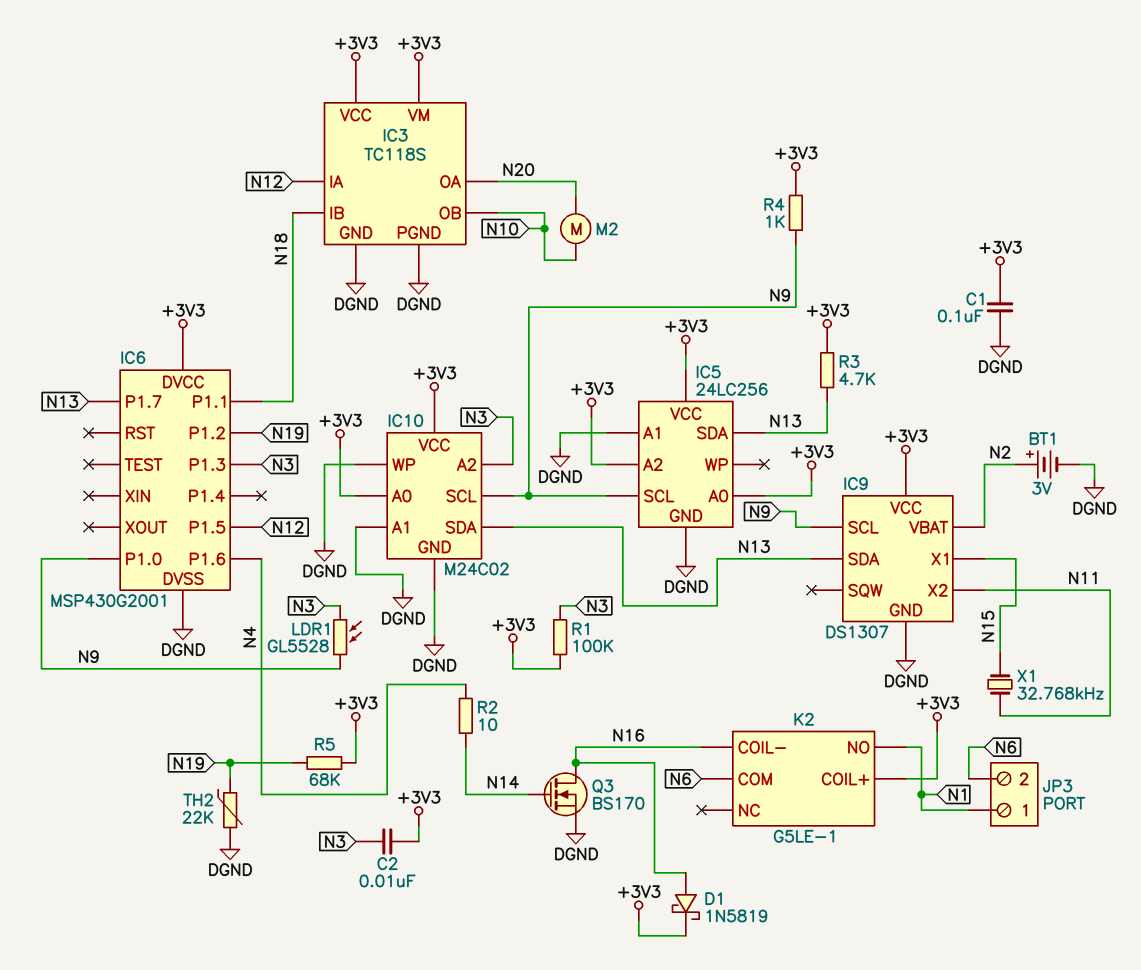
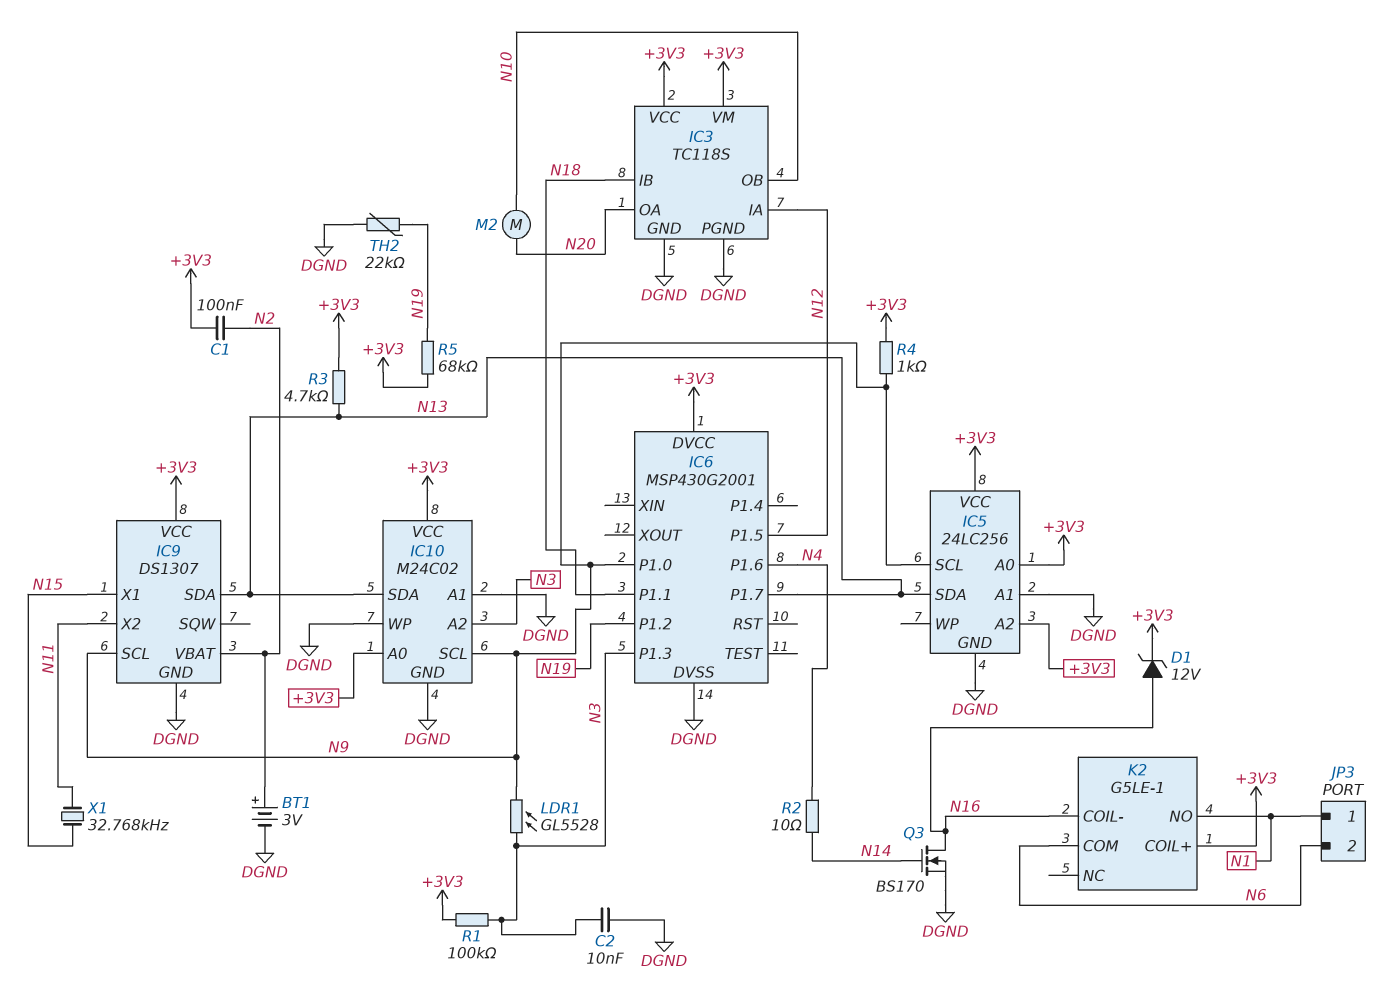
C1: 100nF (+3V3, DGND) -> 100nF (+3V3, N2)
C2: 10nF (+3V3, N3) -> 10nF (DGND, N3)
D1: schottky 1N5819 (A N16, K +3V3) -> zener 12V (A N16, K +3V3)

